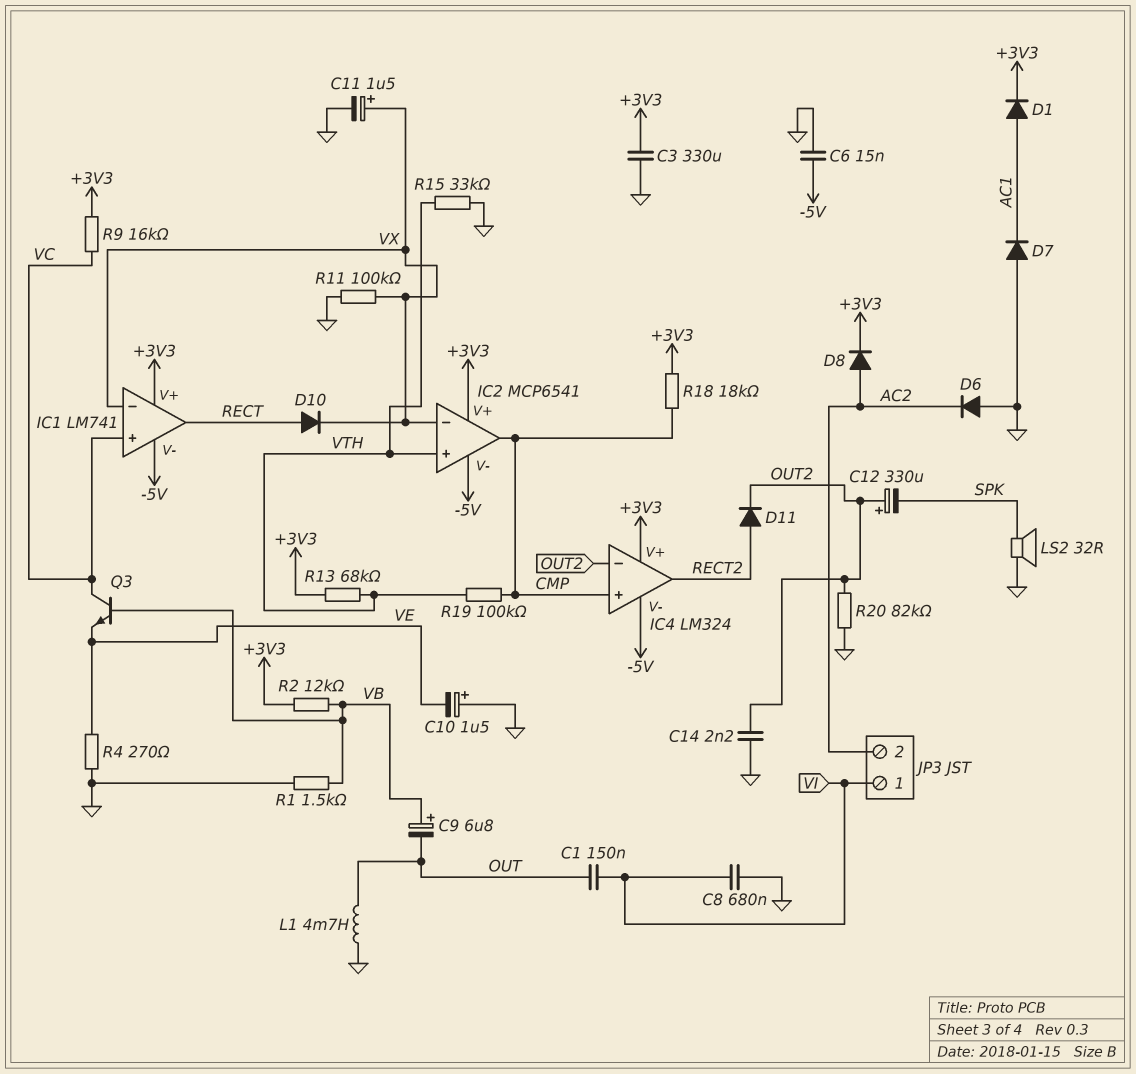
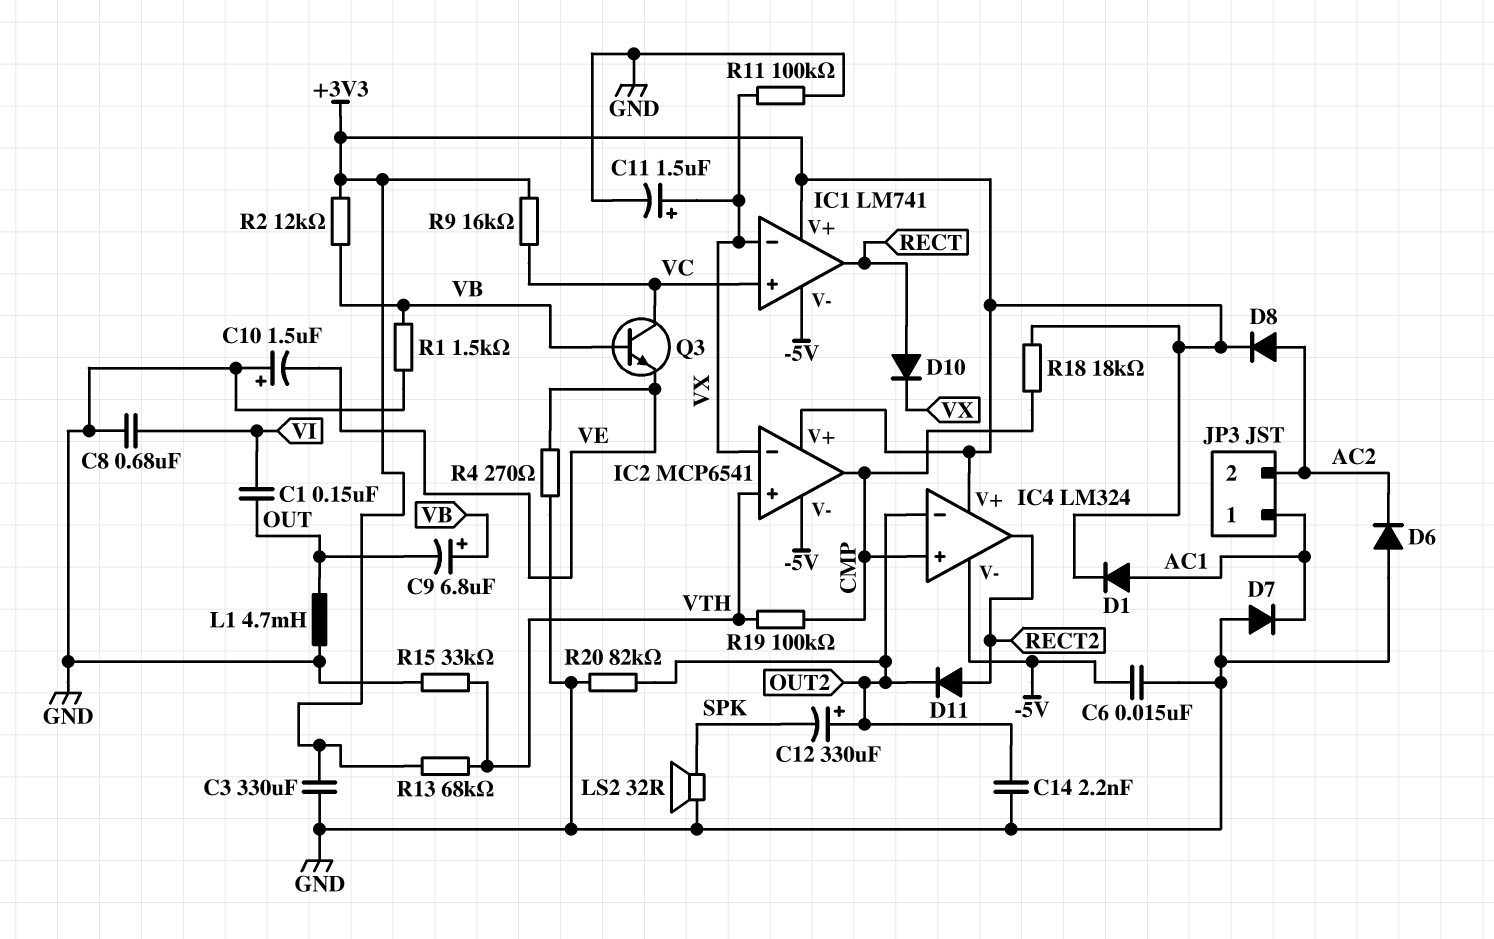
JP3 pin 1: VI -> AC1

